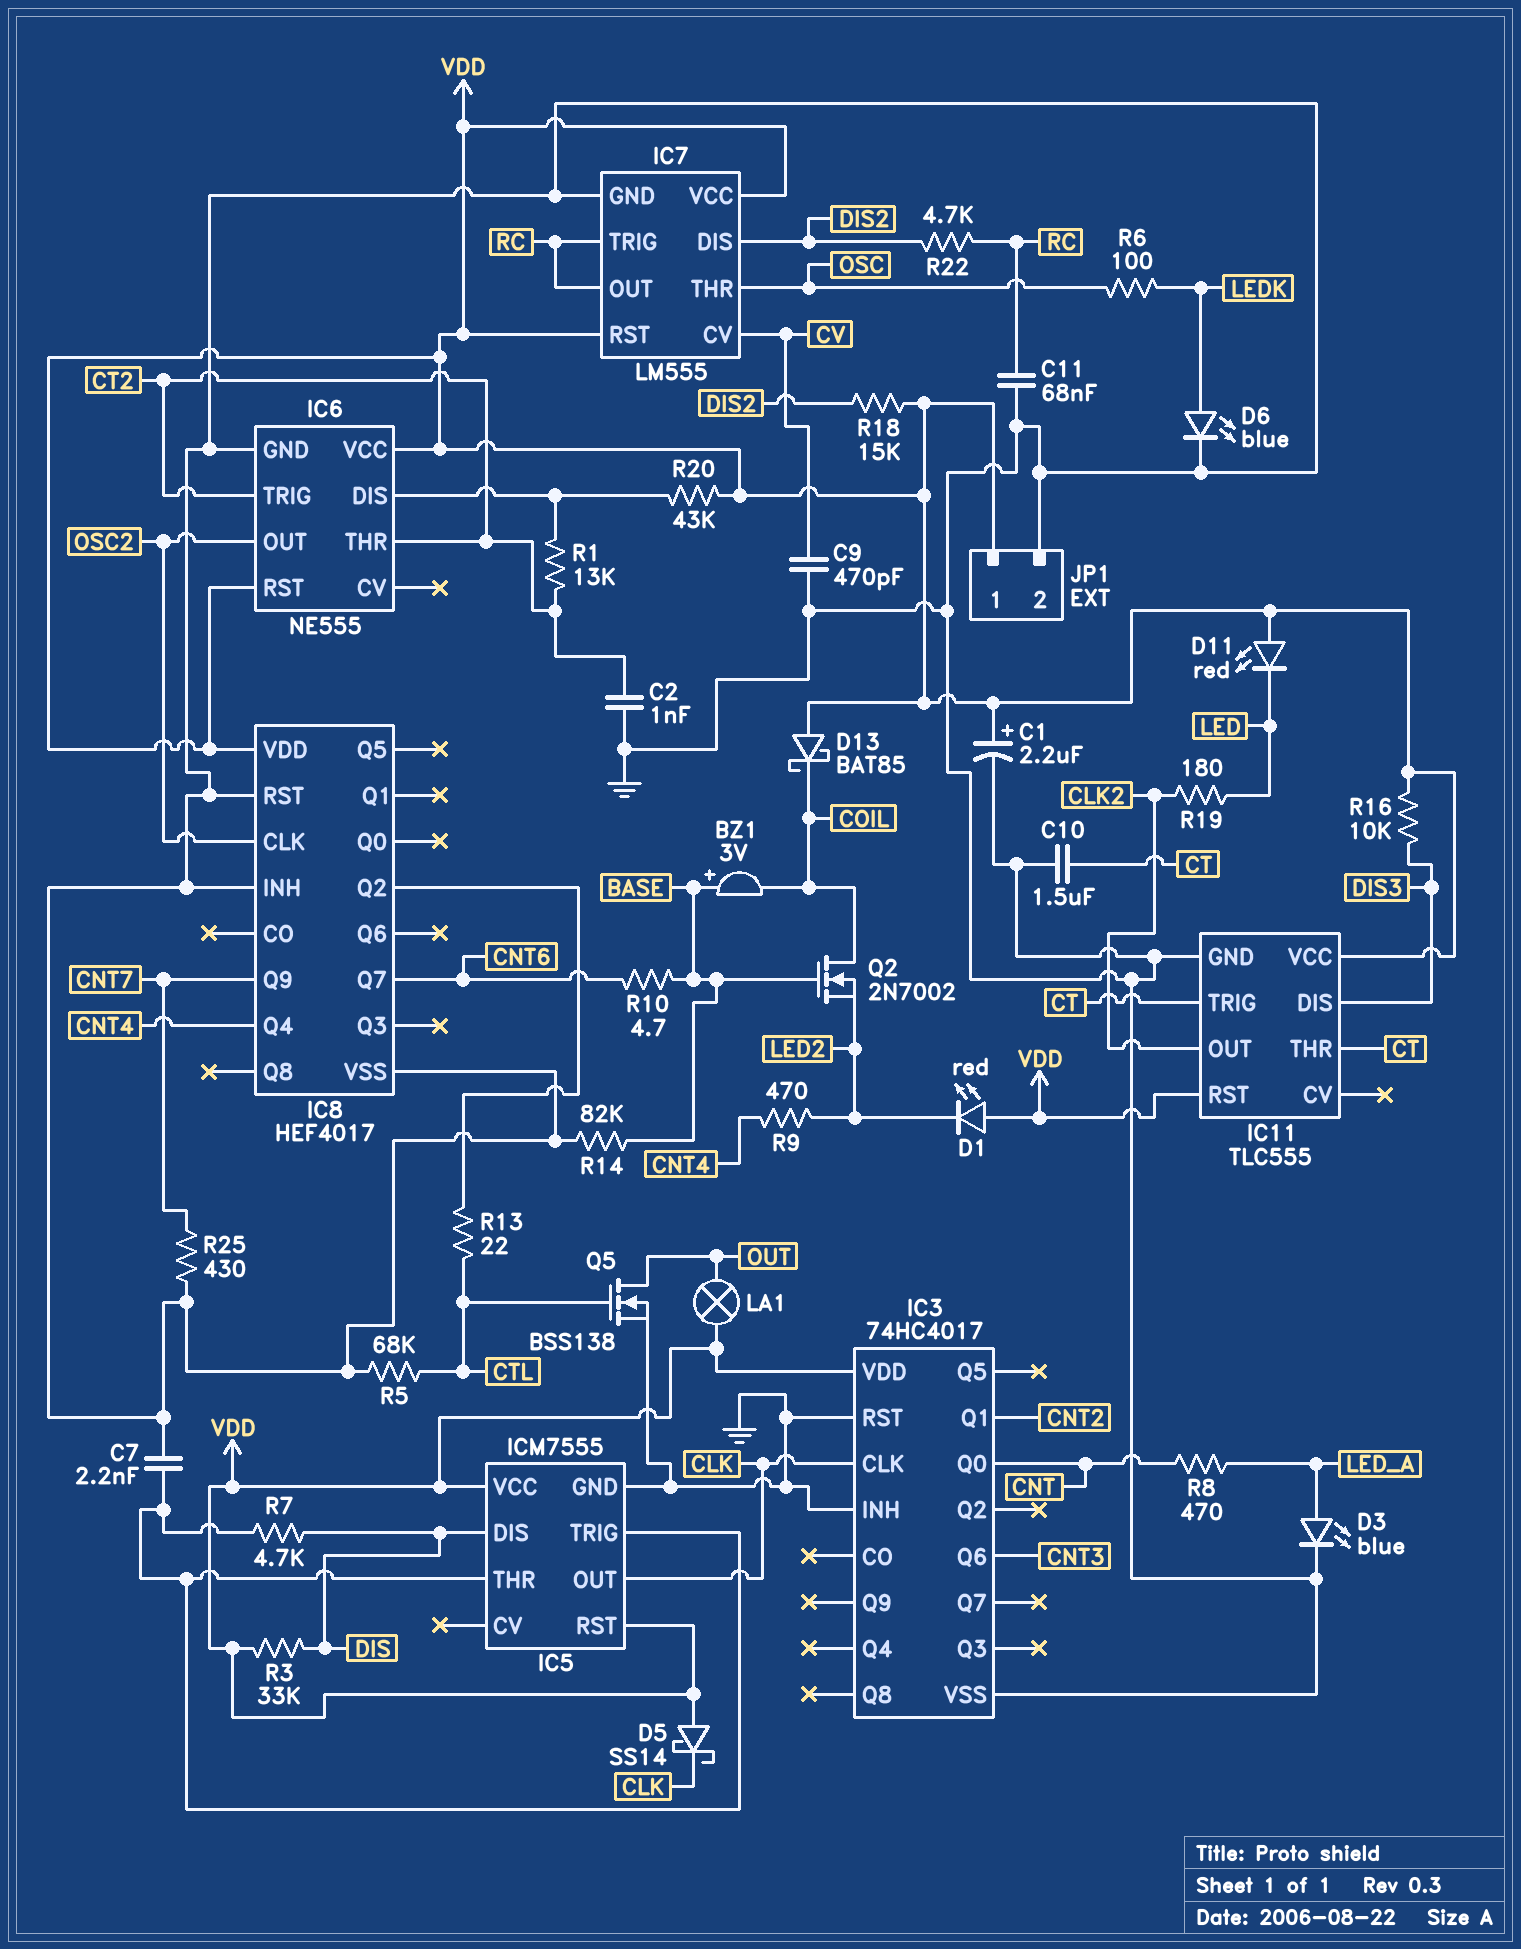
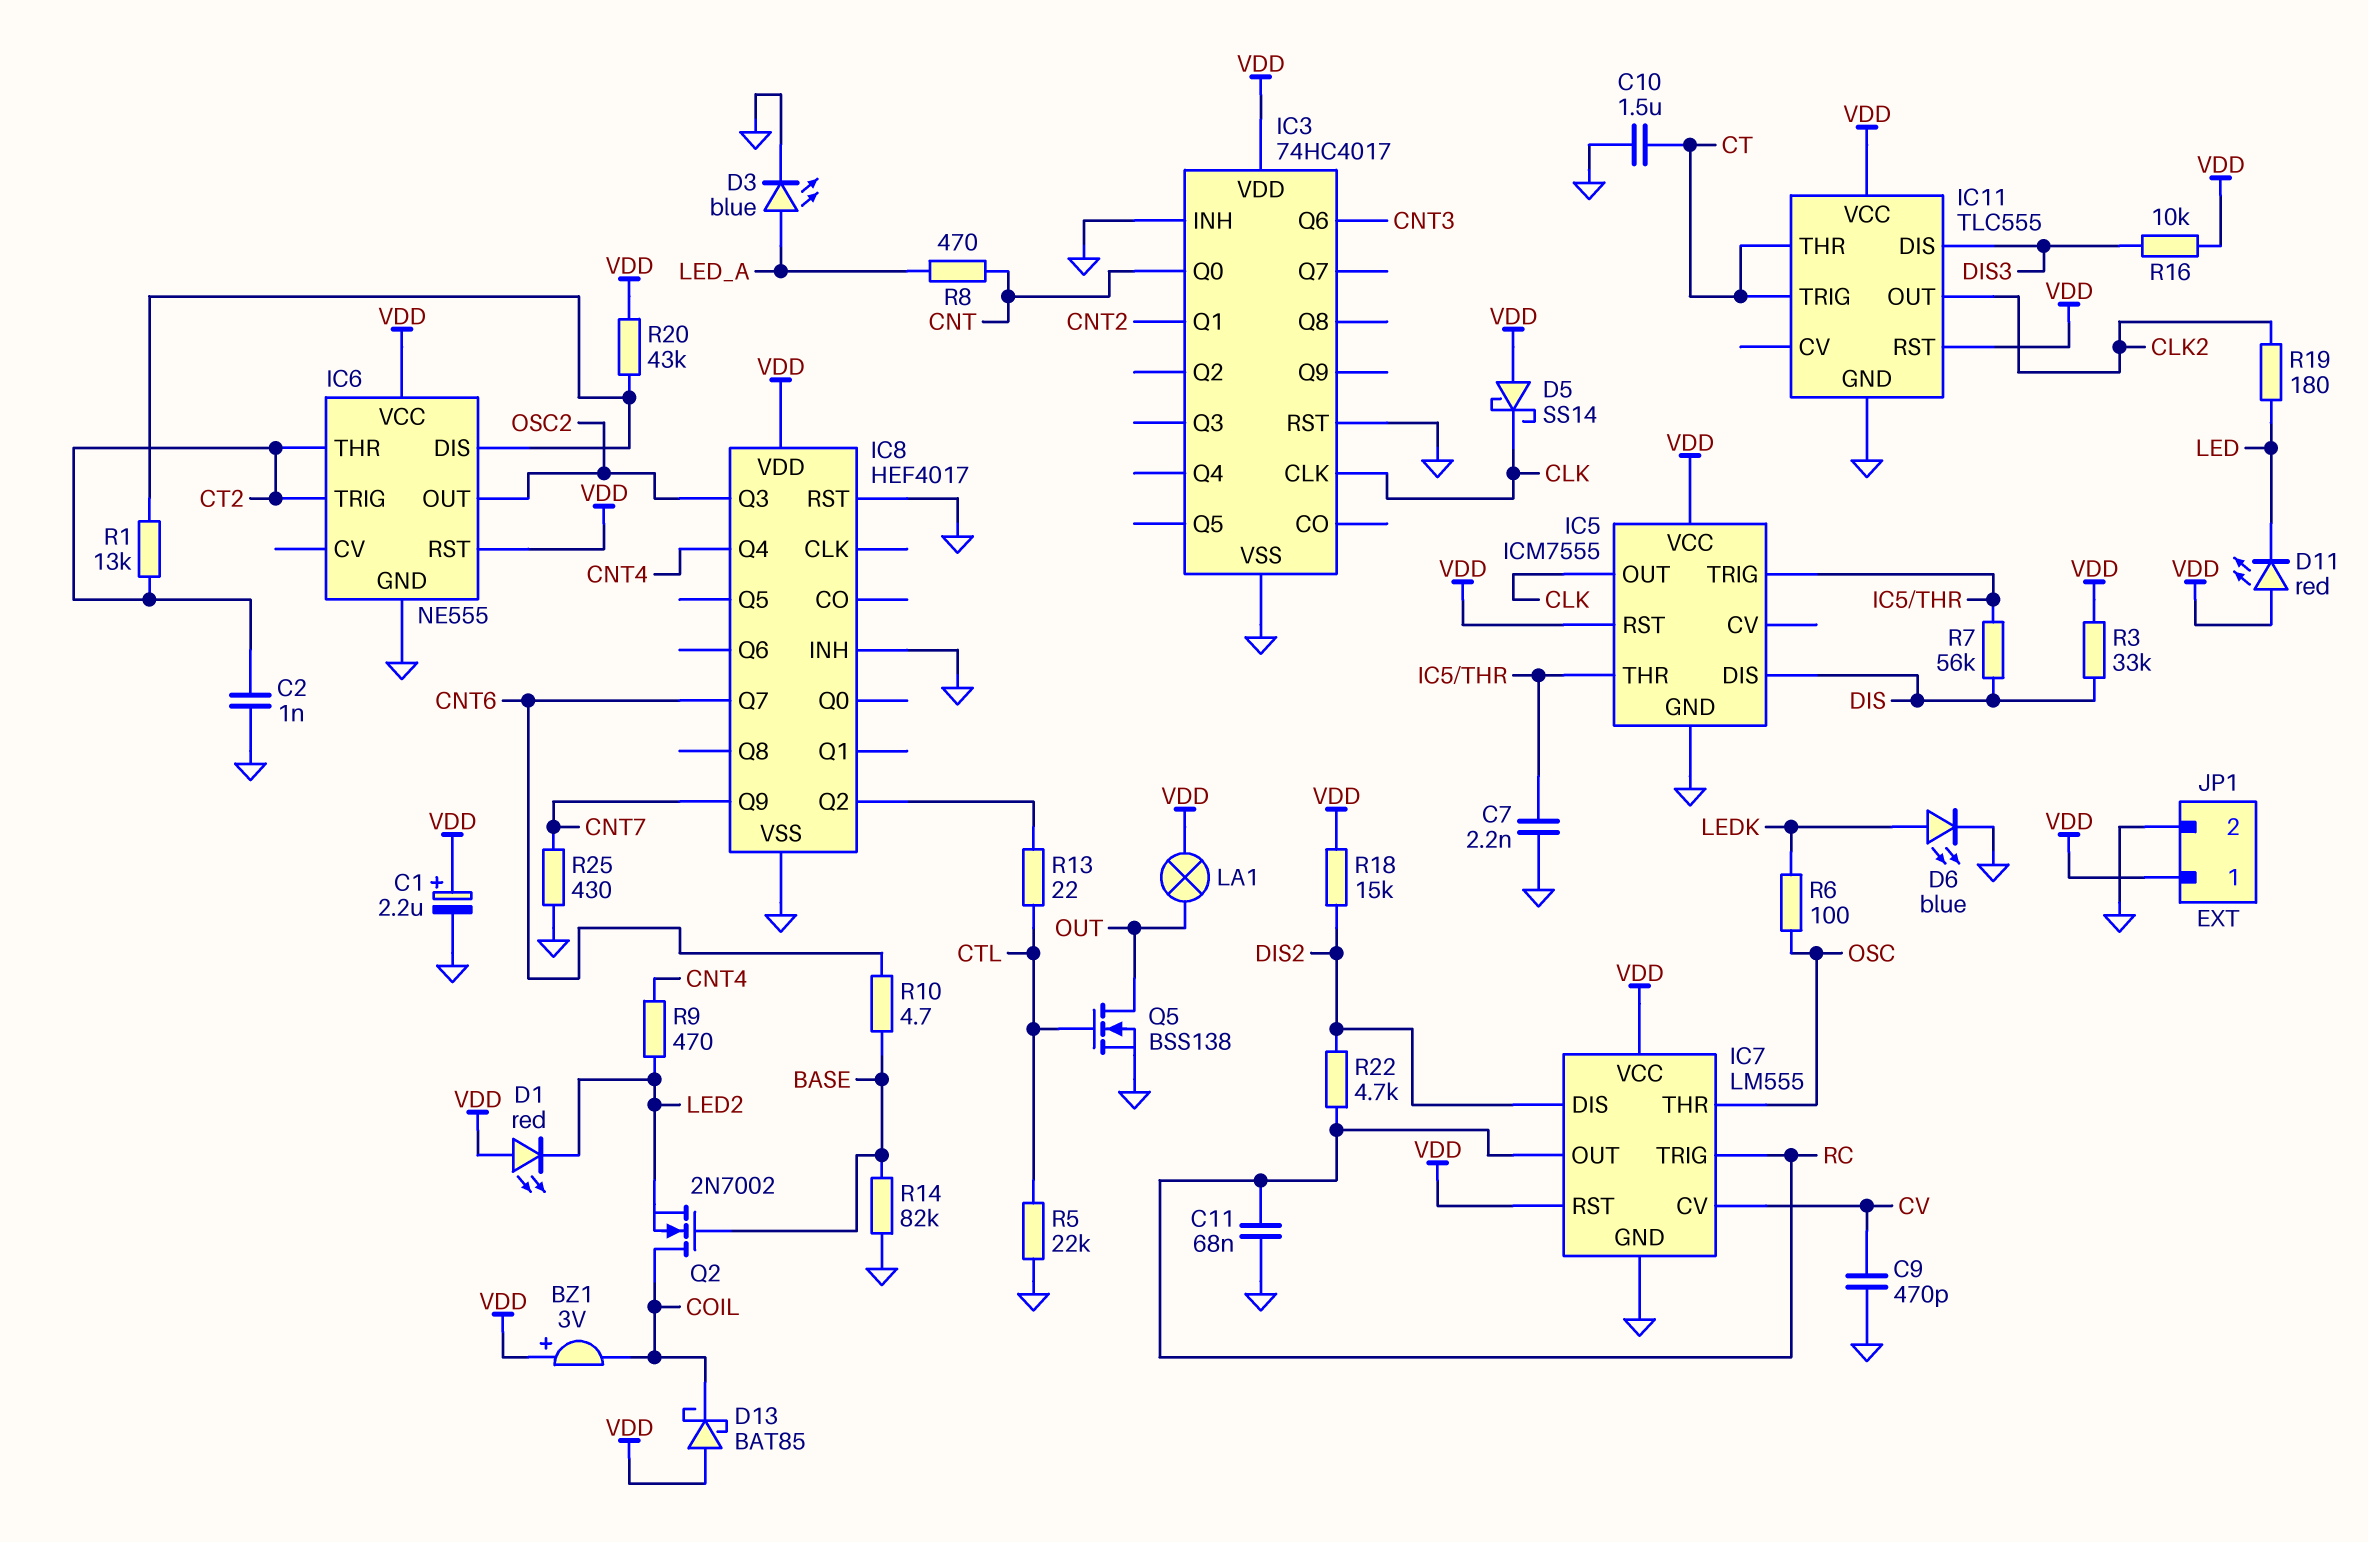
BZ1: buzzer 3V (plus BASE, minus COIL) -> buzzer 3V (plus VDD, minus COIL)
IC8 pin CLK: OSC2 -> none
IC8 pin Q3: none -> OSC2
R5: 68k (CTL, GND) -> 22k (CTL, GND)
R7: 4.7k (DIS, IC5/THR) -> 56k (DIS, IC5/THR)

